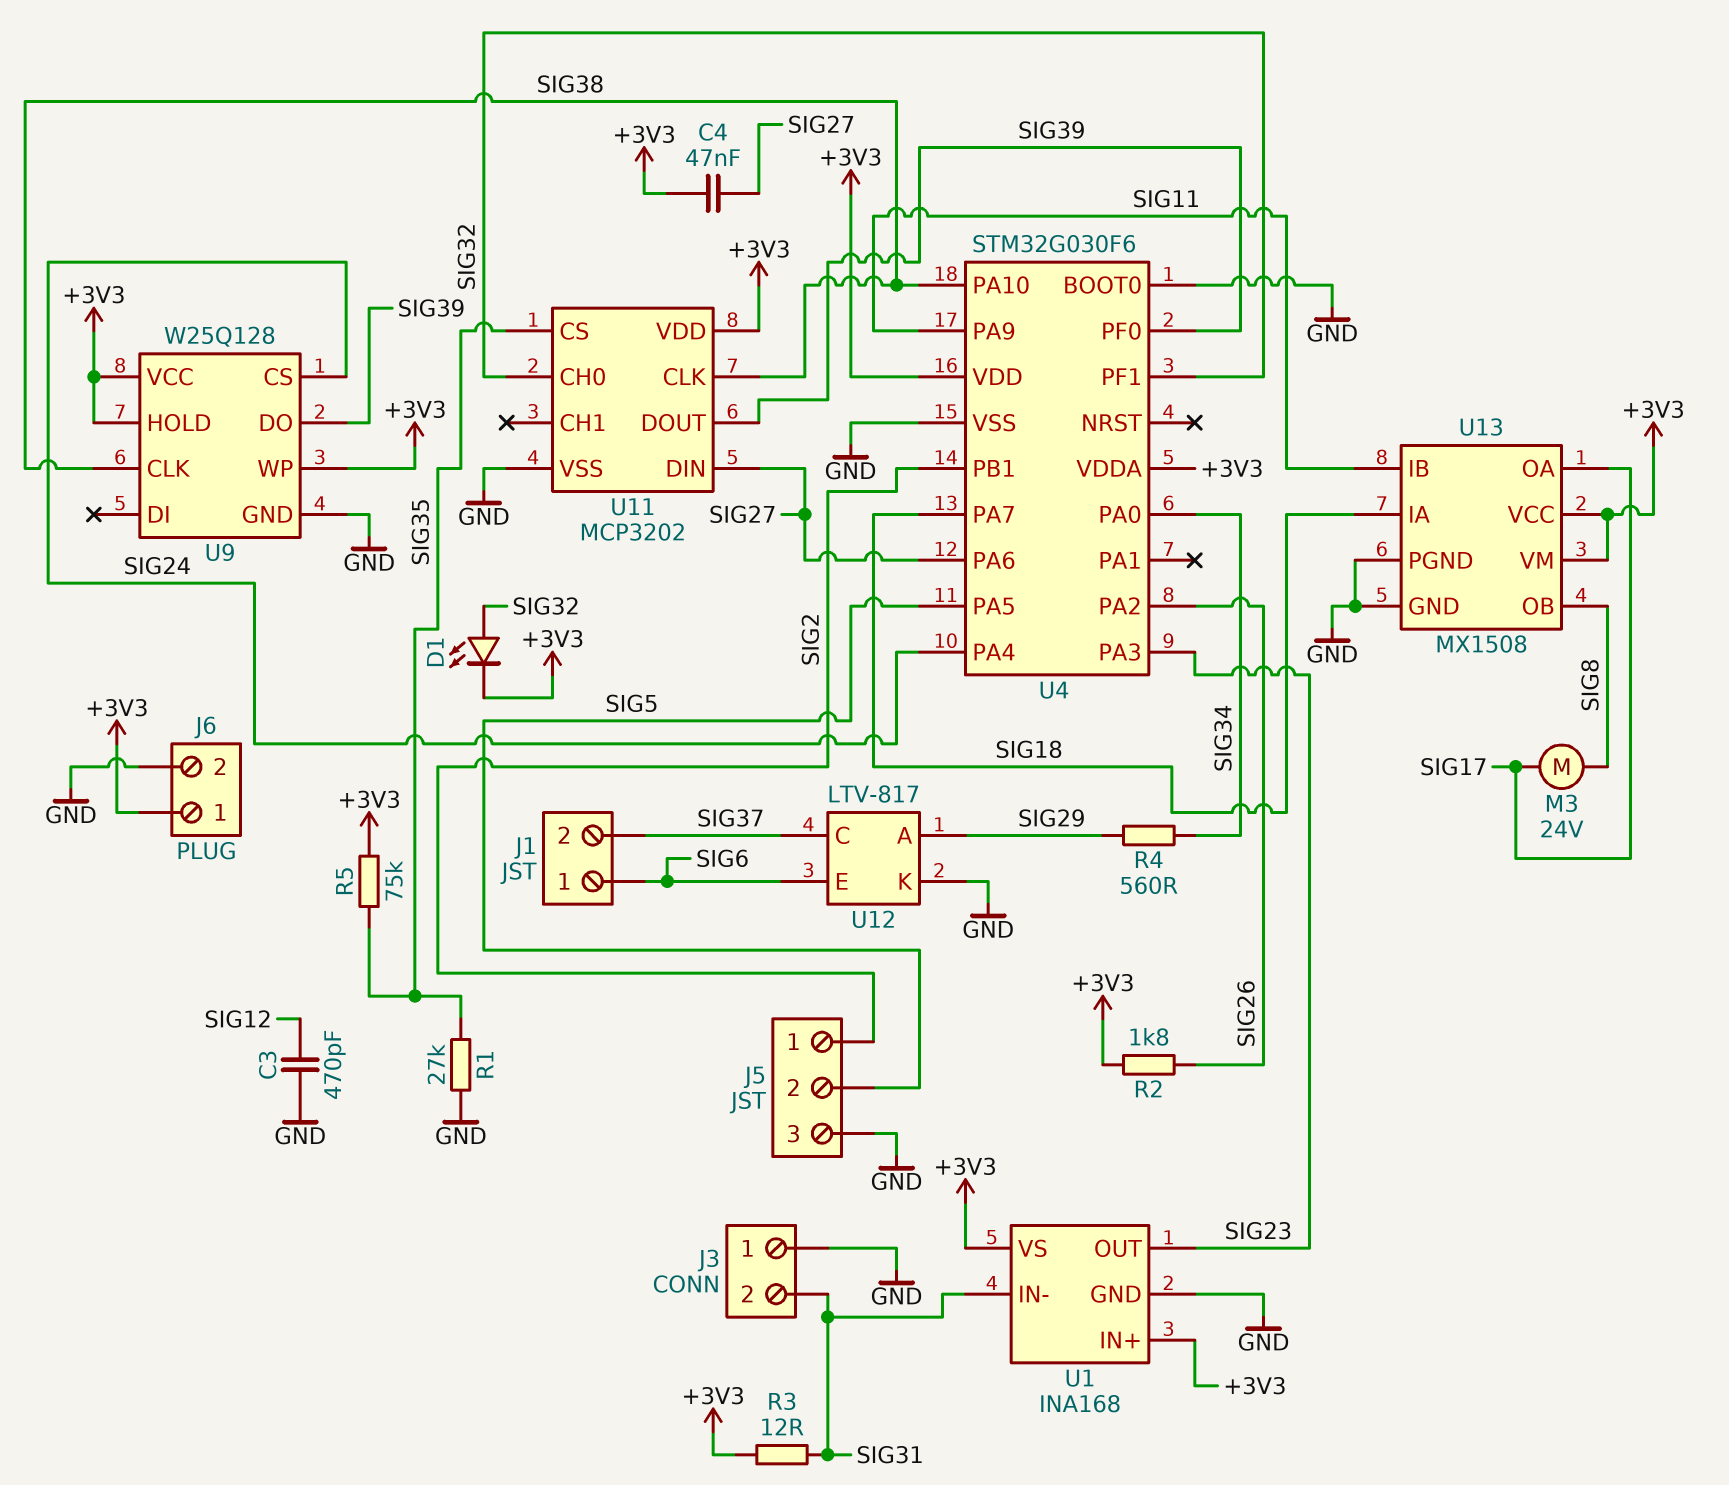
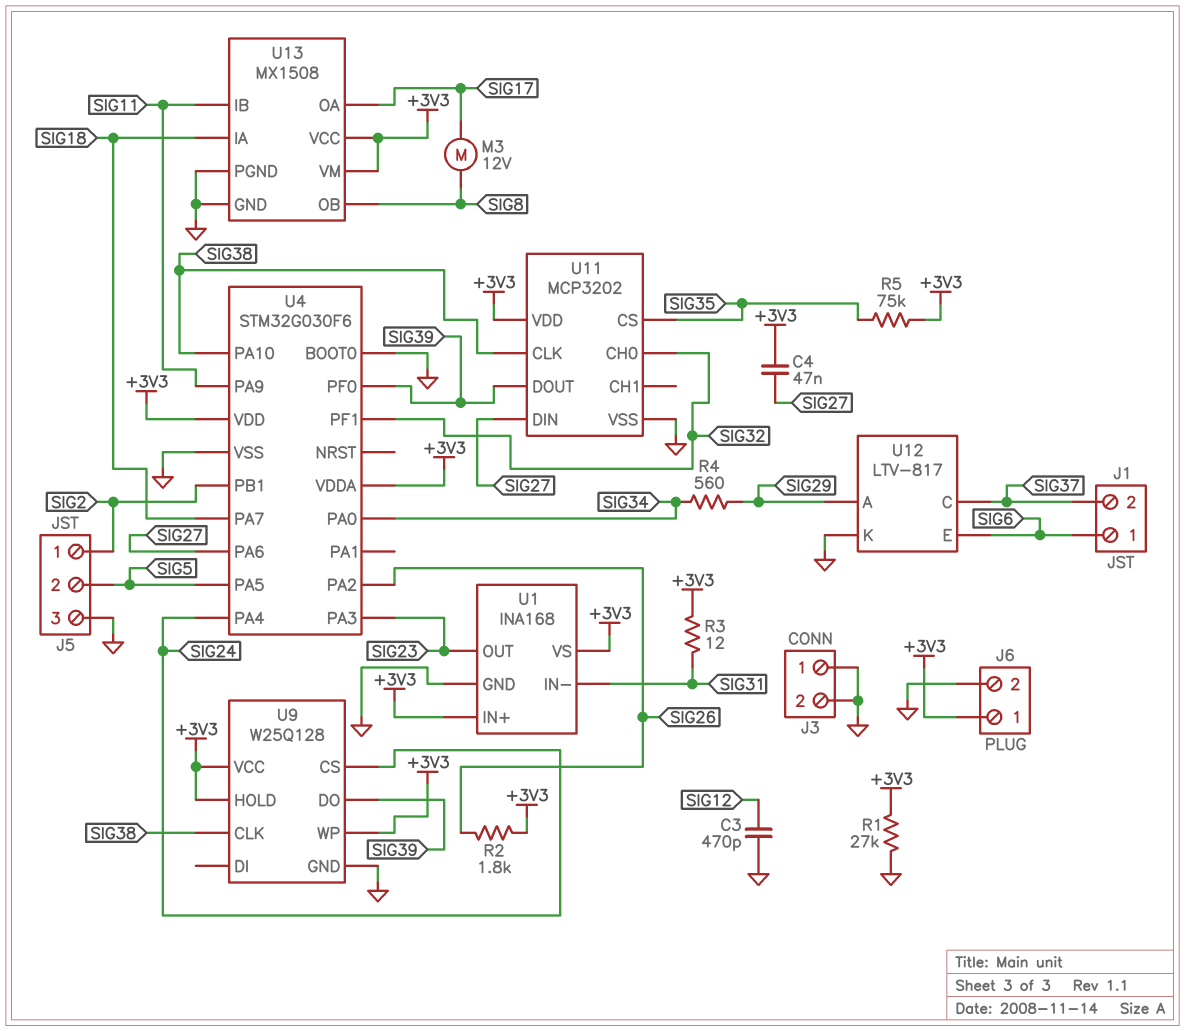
D1: LED (A SIG32, K +3V3) -> none
J3 pin 2: SIG31 -> GND
M3: motor 24V (SIG8, SIG17) -> motor 12V (SIG8, SIG17)
R1: 27k (GND, SIG35) -> 27k (+3V3, GND)

